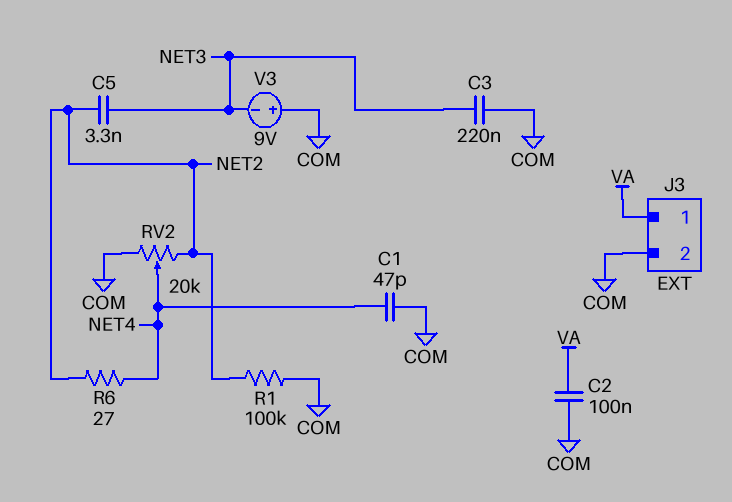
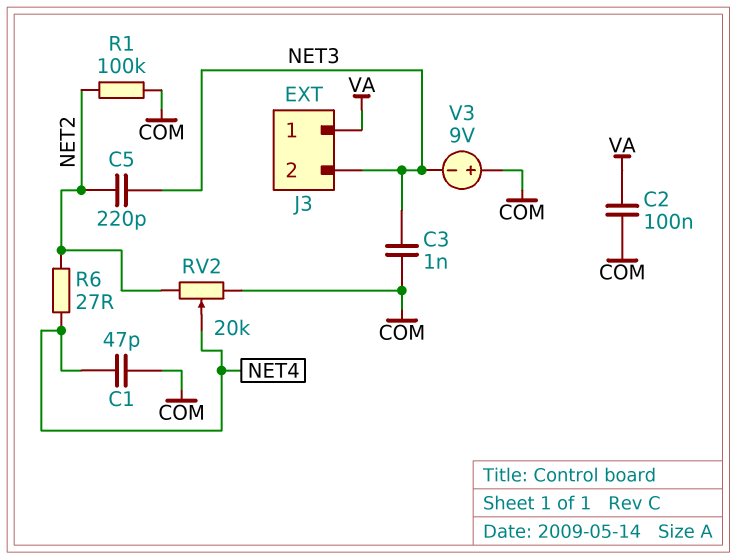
C3: 220nF (COM, NET3) -> 1nF (COM, NET3)
C5: 3.3nF (NET2, NET3) -> 220pF (NET2, NET3)
J3 pin 2: COM -> NET3

